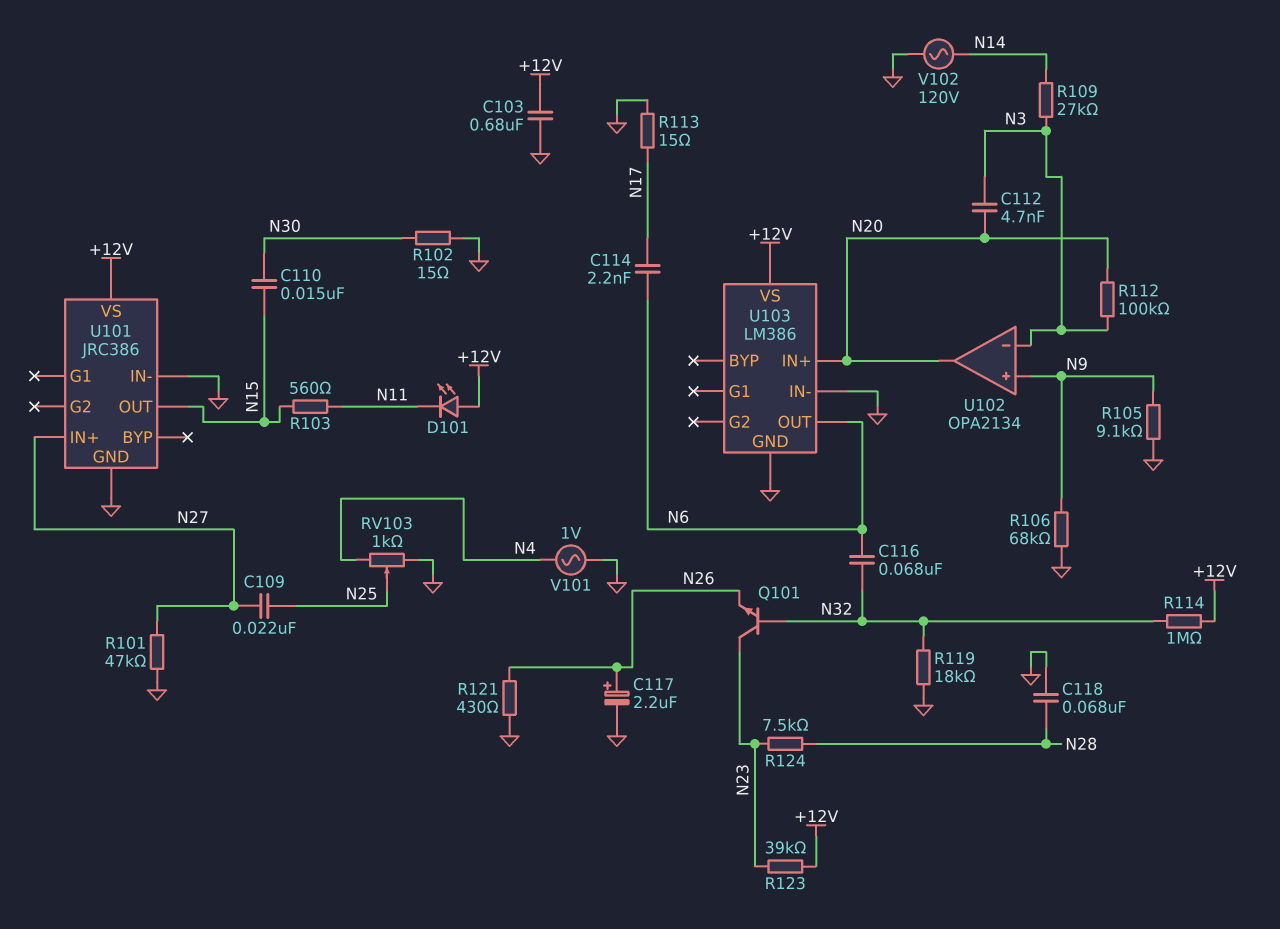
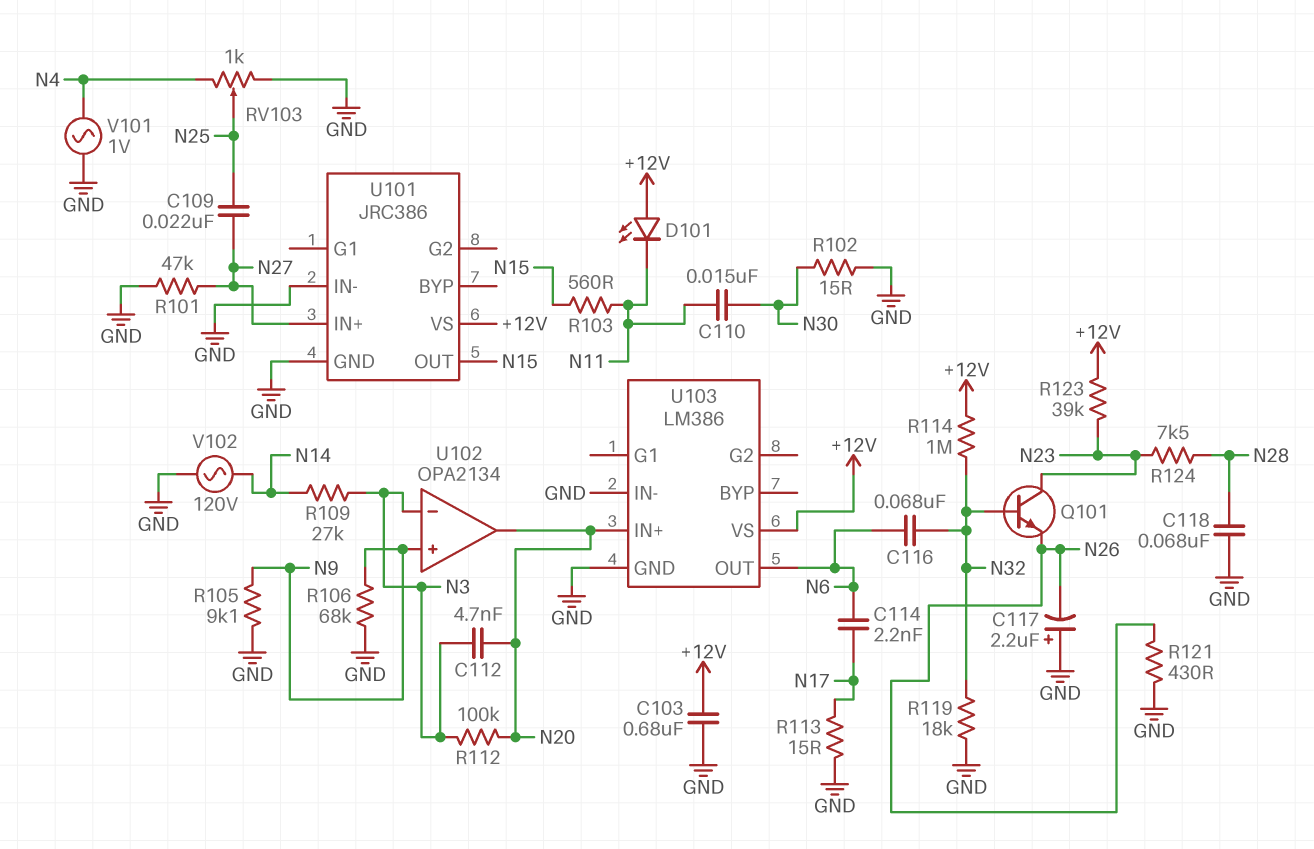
C110: 15nF (N15, N30) -> 15nF (N11, N30)
C117: 2.2uF (plus N26, minus GND) -> 2.2uF (plus GND, minus N26)

